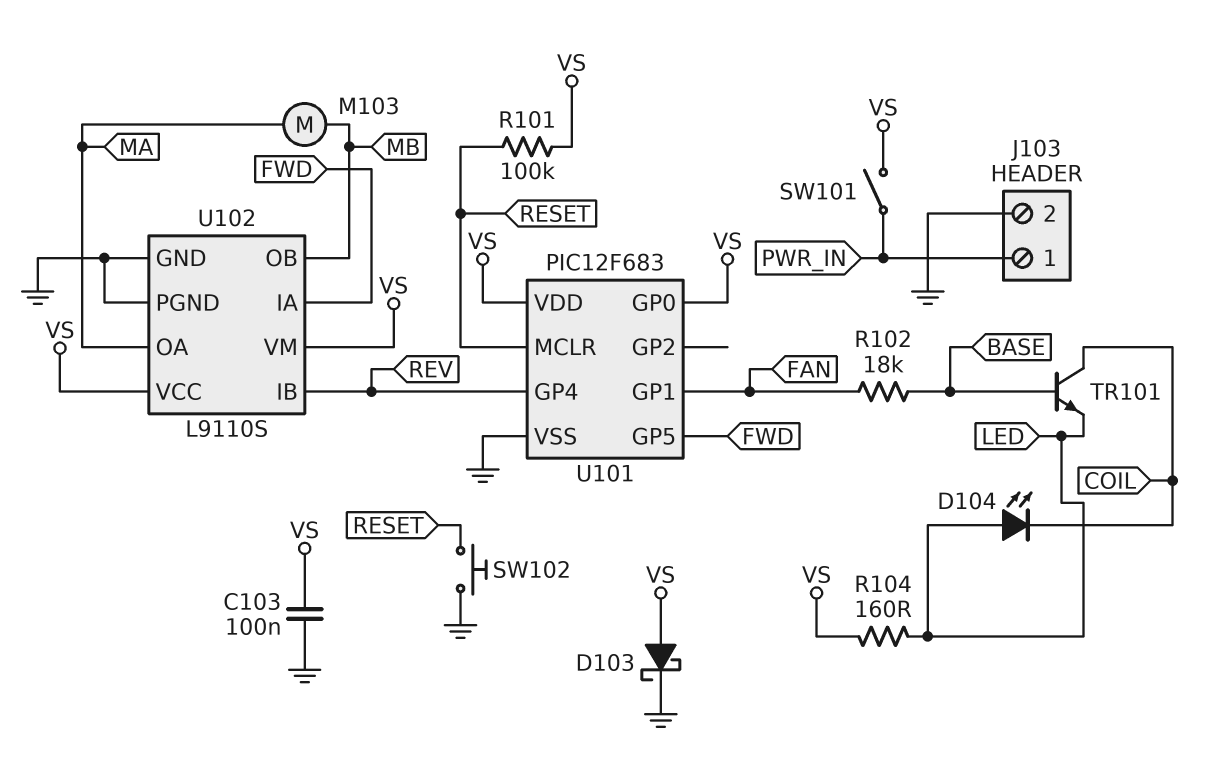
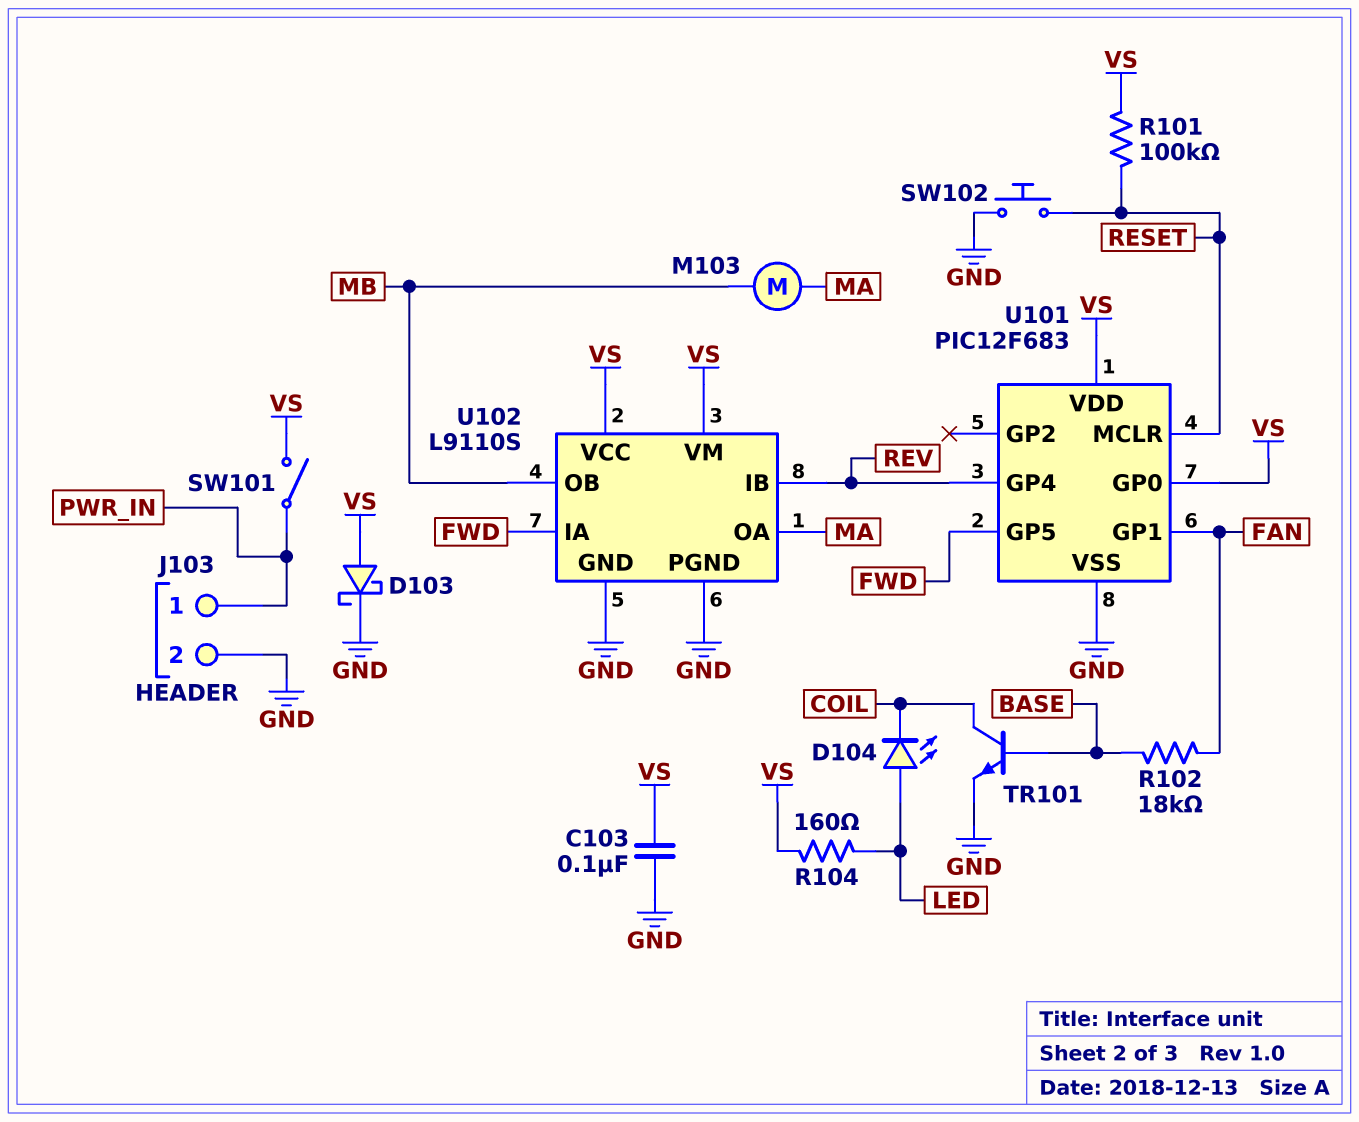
TR101: NPN (B BASE, C COIL, E LED) -> NPN (B BASE, C COIL, E GND)

